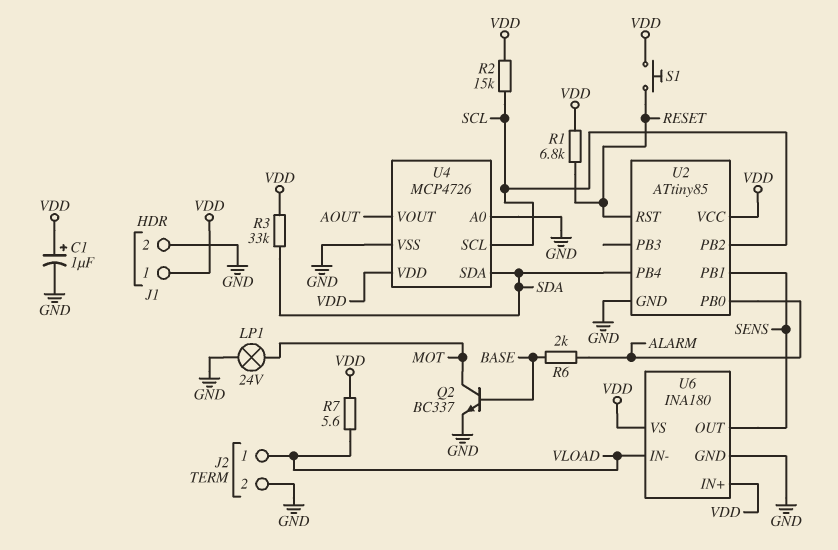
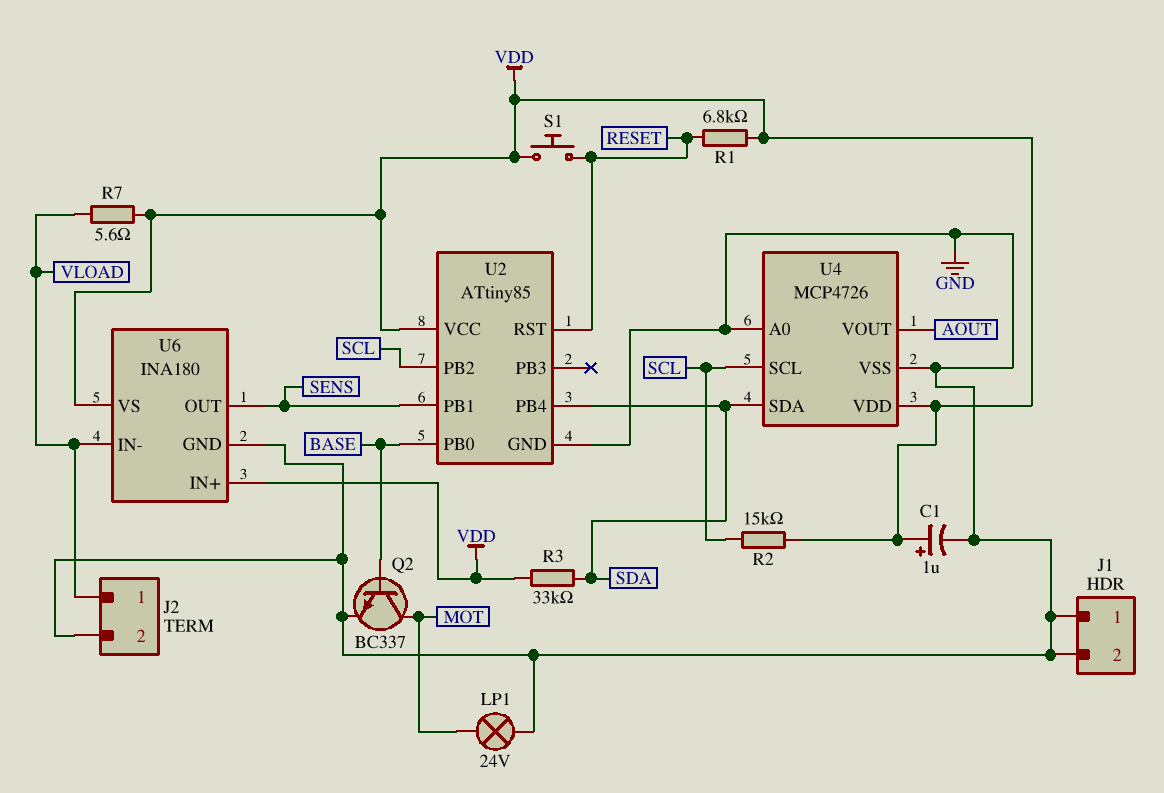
J1 pin 1: VDD -> GND
R6: 2k (ALARM, BASE) -> none
U2 pin PB0: ALARM -> BASE

